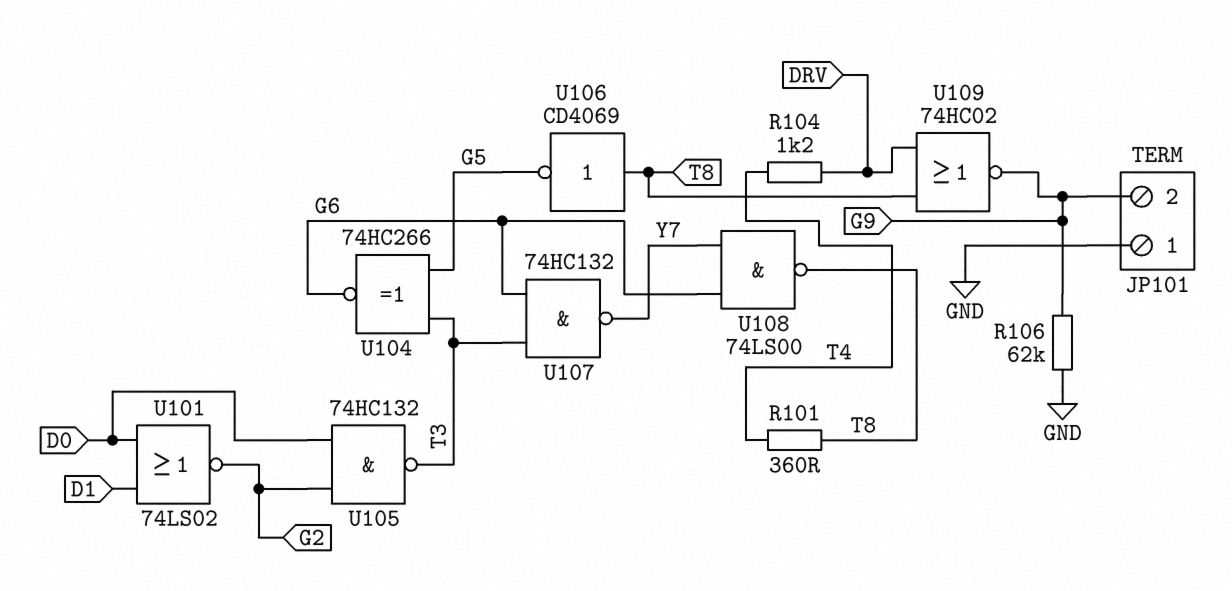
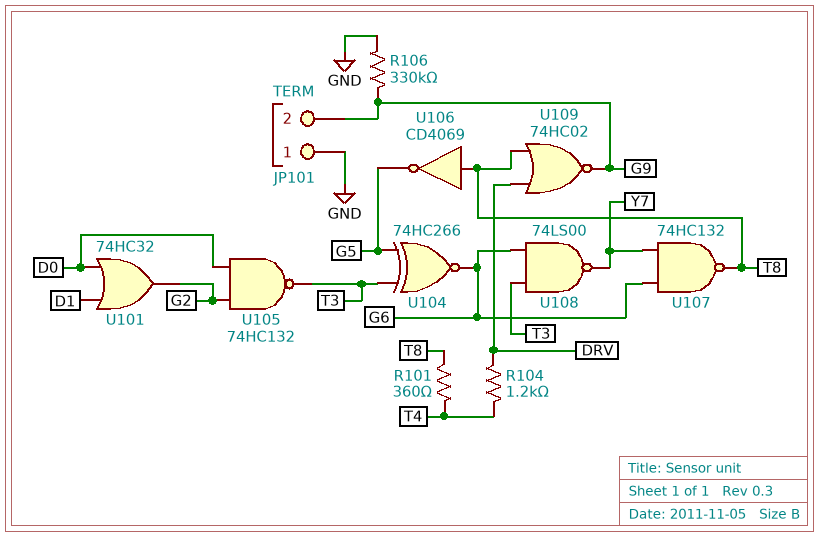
R106: 62k (G9, GND) -> 330k (G9, GND)
U101: NOR 74LS02 (in D0, in D1, out G2) -> OR 74HC32 (in D0, in D1, out G2)
U107: NAND 74HC132 (in G6, in T3, out Y7) -> NAND 74HC132 (in G6, in Y7, out T8)
U108: NAND 74LS00 (in G6, in Y7, out T8) -> NAND 74LS00 (in G6, in T3, out Y7)

